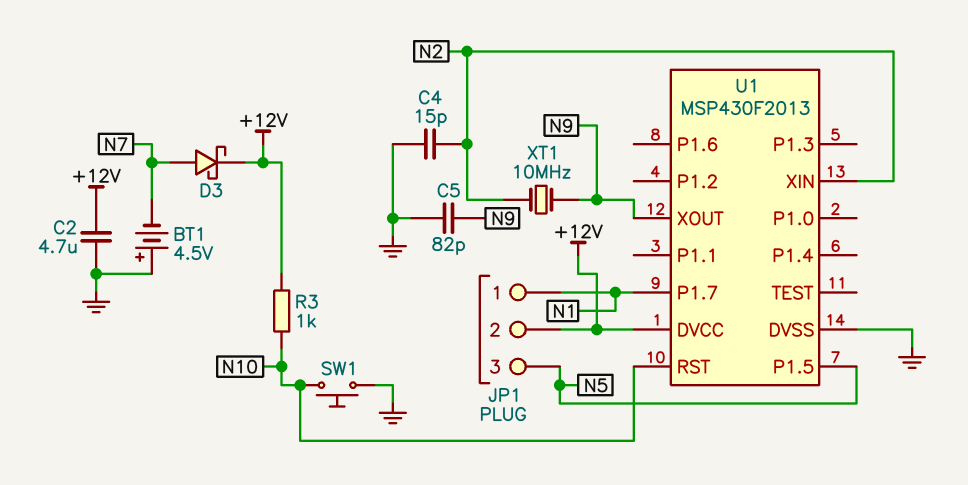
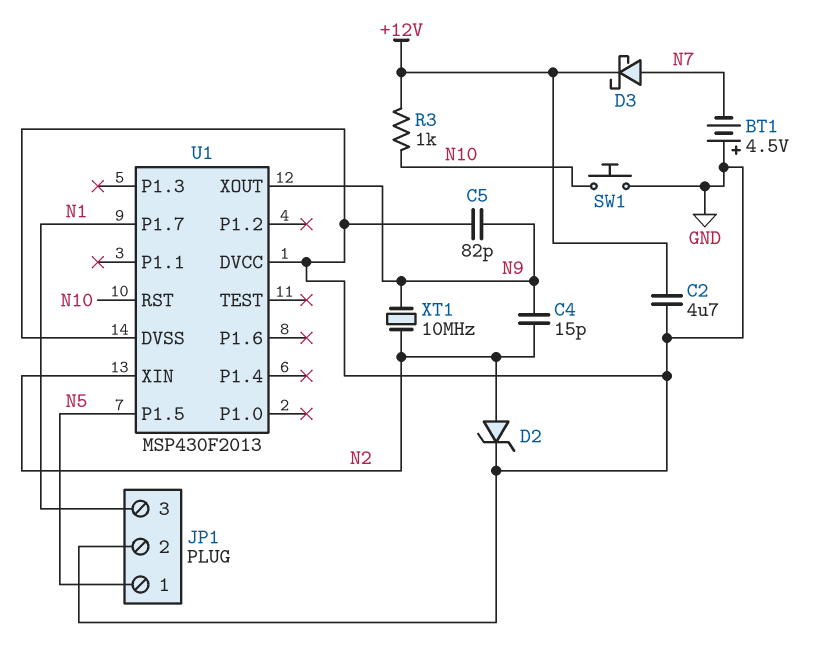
C4: 15pF (GND, N2) -> 15pF (N2, N9)
D2: none -> zener (A N2, K GND)
JP1 pin 1: N1 -> N5
JP1 pin 2: +12V -> GND
JP1 pin 3: N5 -> N1
U1 pin DVCC: +12V -> GND

